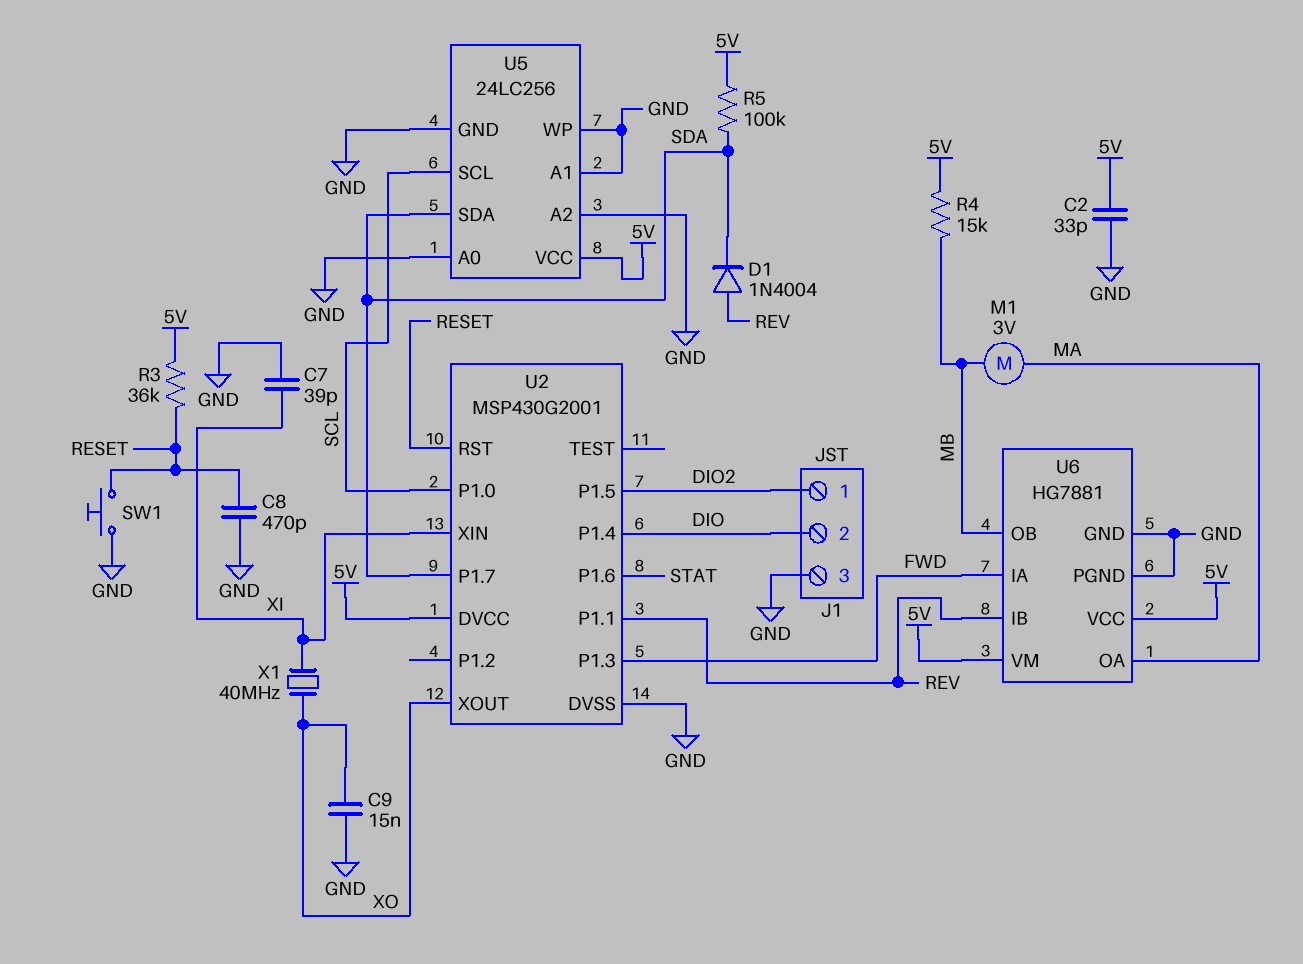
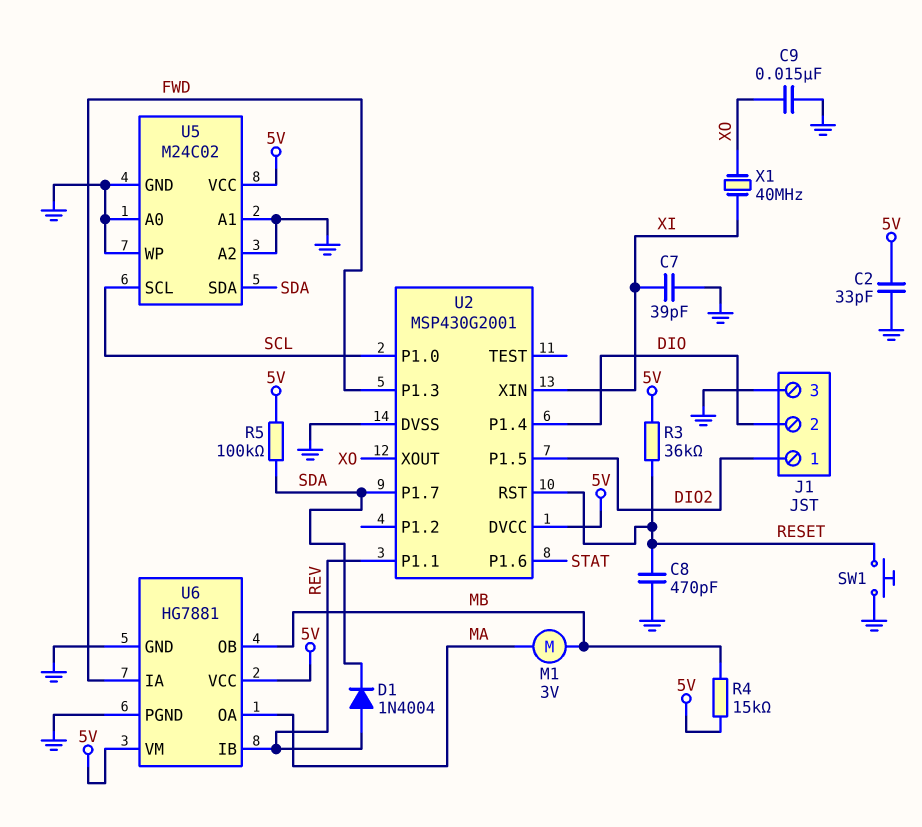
U5: 24LC256 -> M24C02

